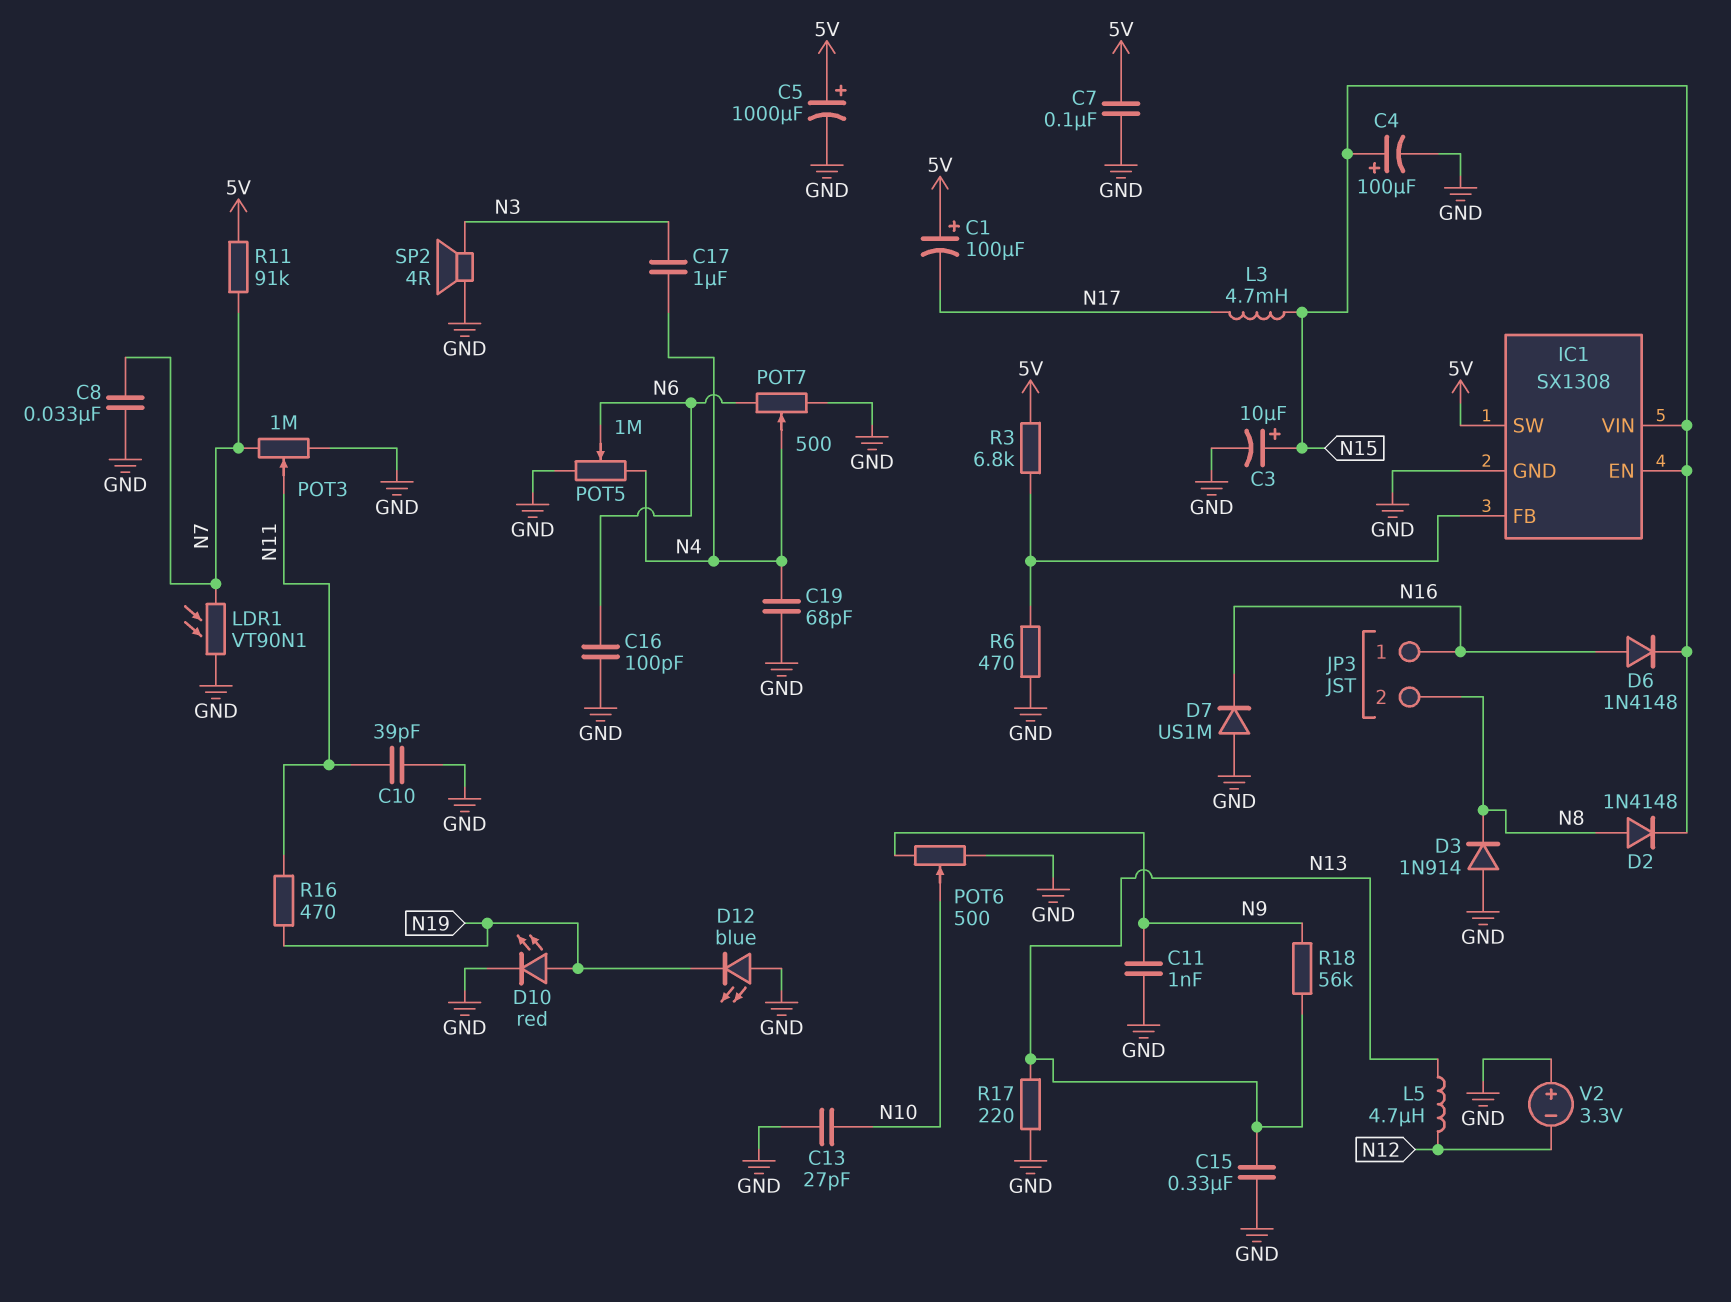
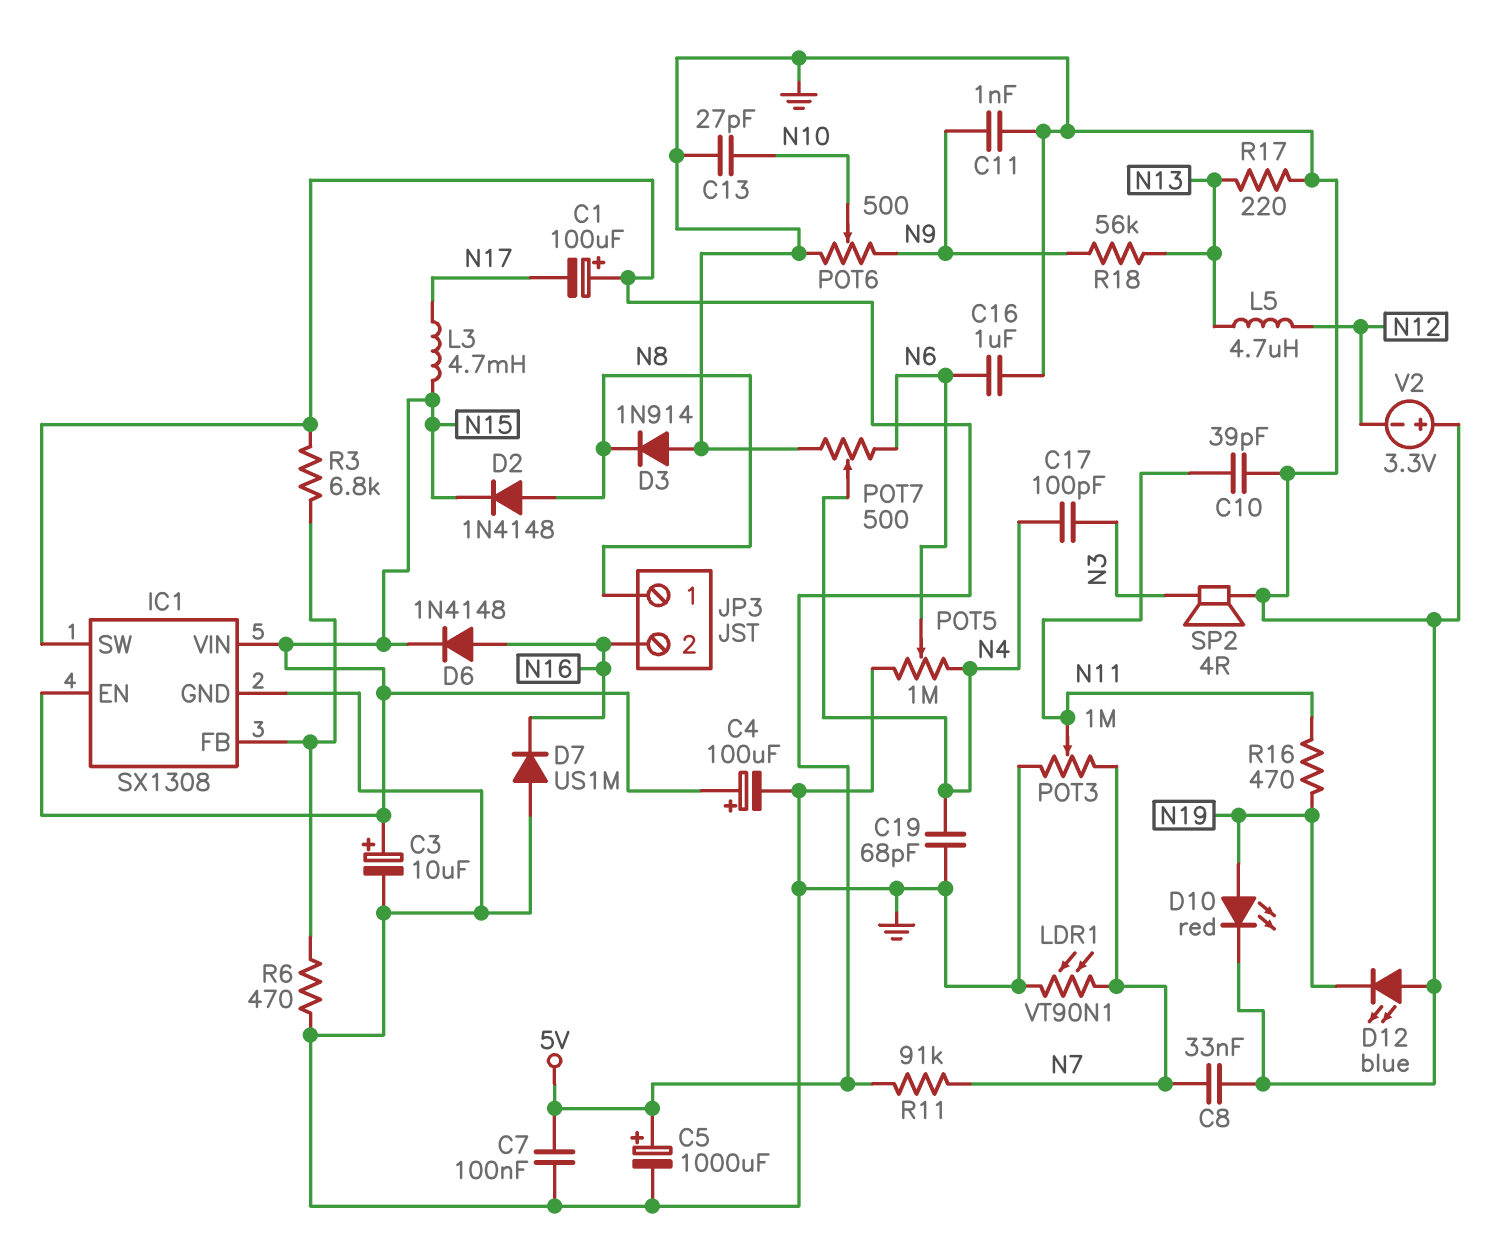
C15: 330nF (GND, N13) -> none
C16: 100pF (GND, N6) -> 1uF (GND, N6)
C17: 1uF (N3, N4) -> 100pF (N3, N4)
JP3 pin 1: N16 -> N8
JP3 pin 2: N8 -> N16

